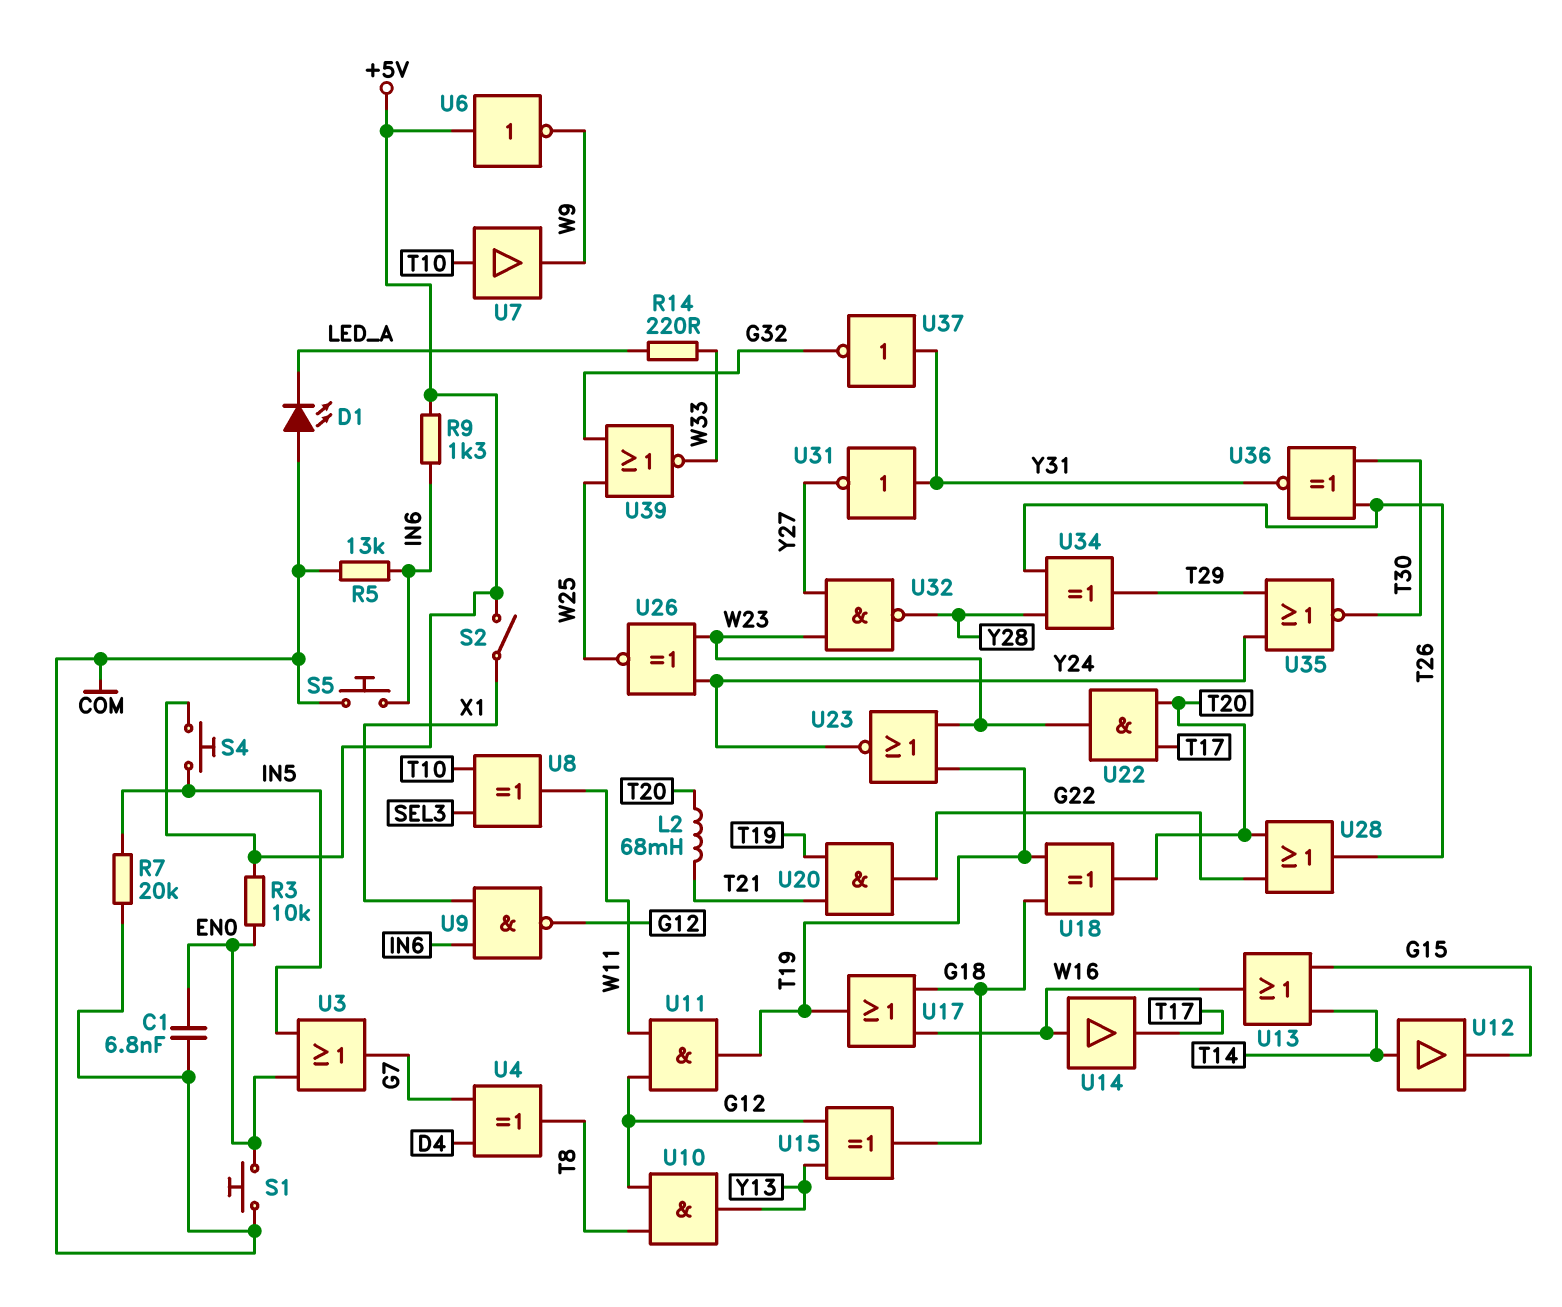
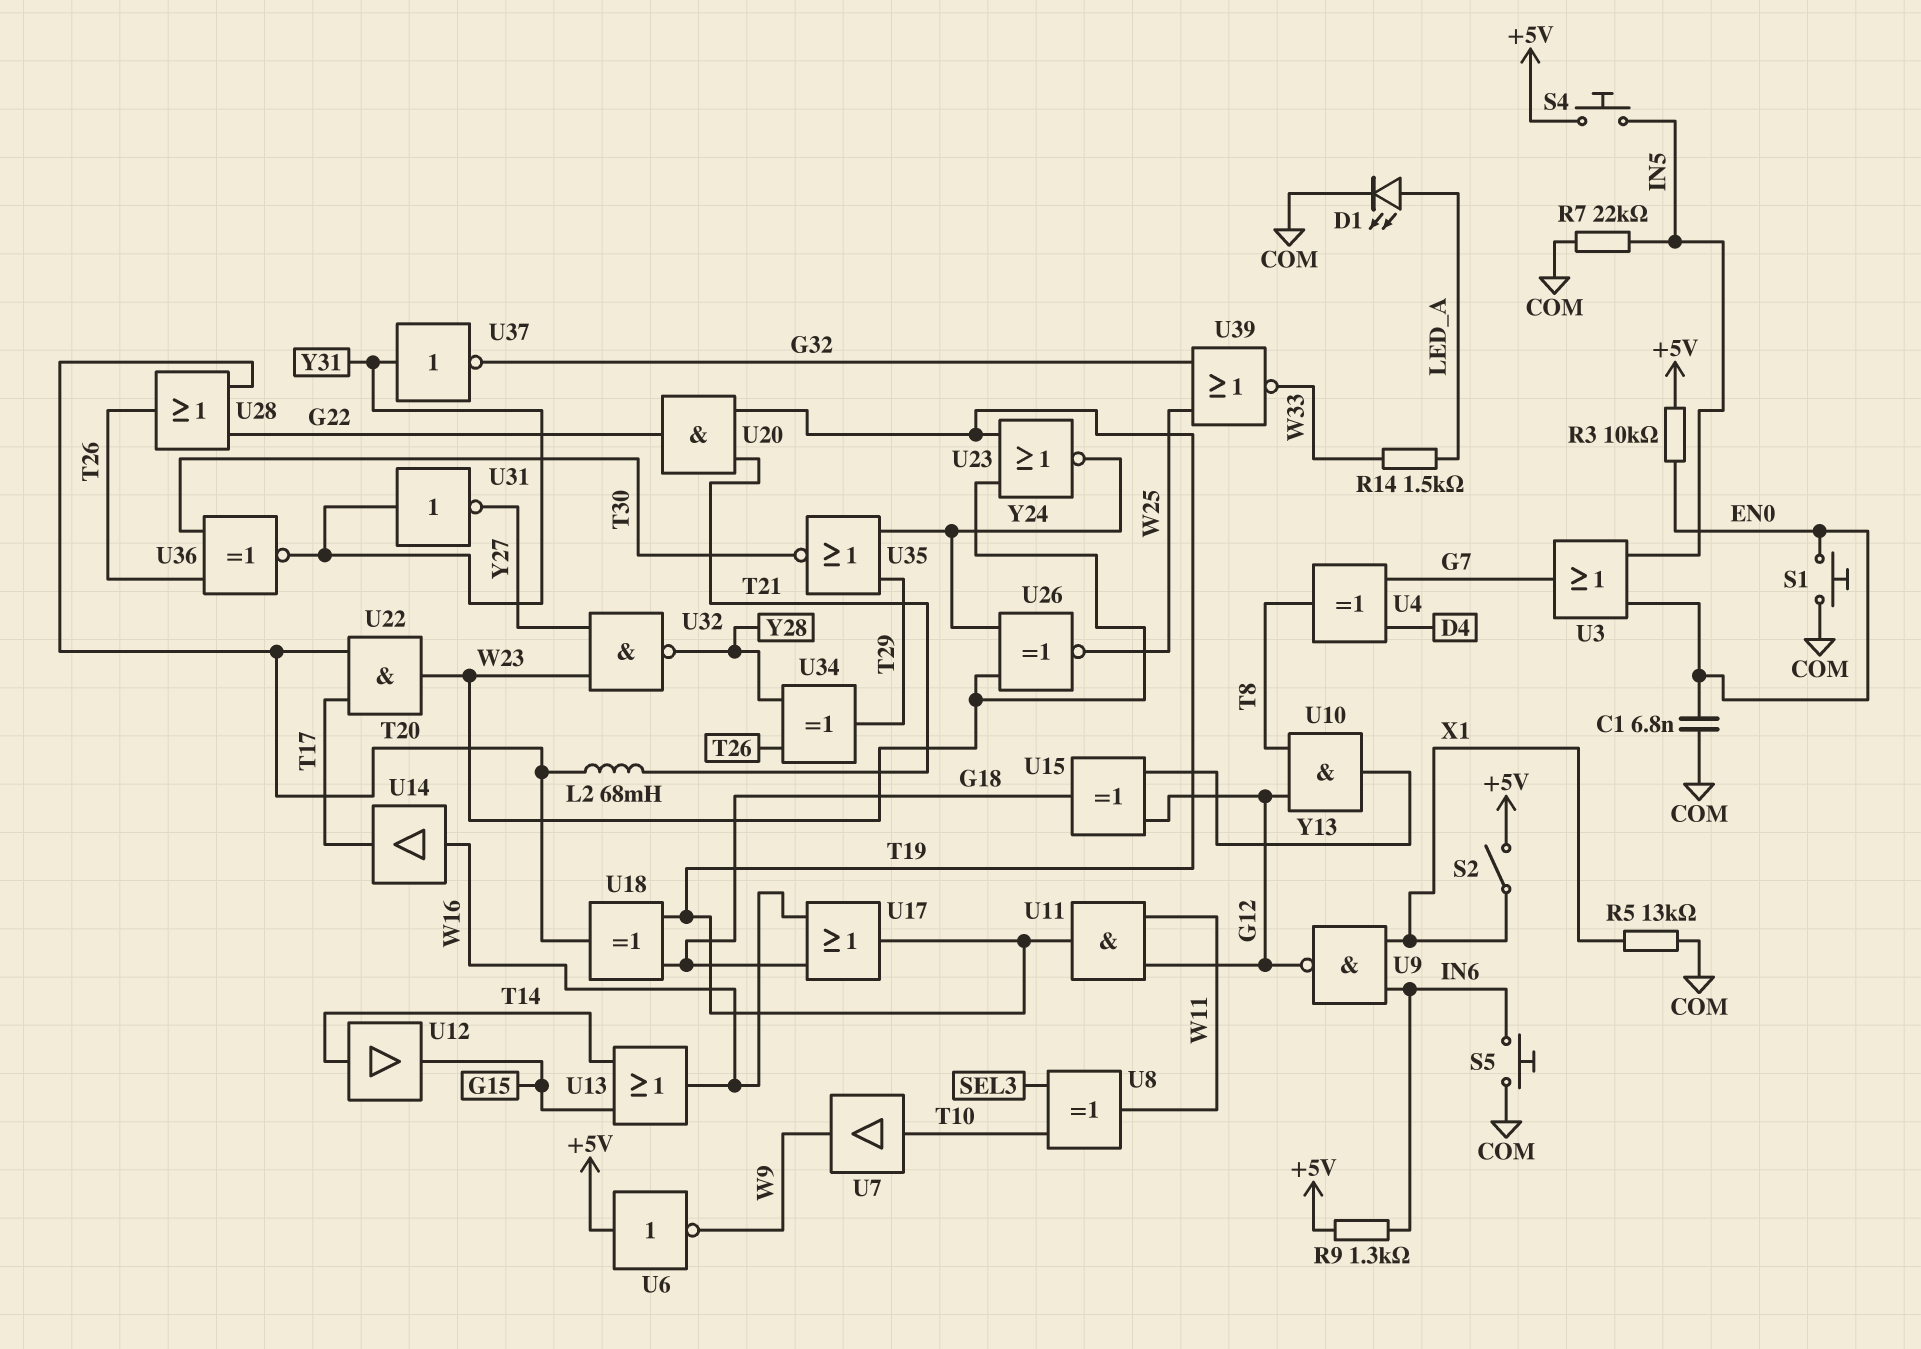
D1: LED (A COM, K LED_A) -> LED (A LED_A, K COM)
R5: 13k (COM, IN6) -> 13k (COM, X1)
R7: 20k (COM, IN5) -> 22k (COM, IN5)
R14: 220 (LED_A, W33) -> 1.5k (LED_A, W33)

